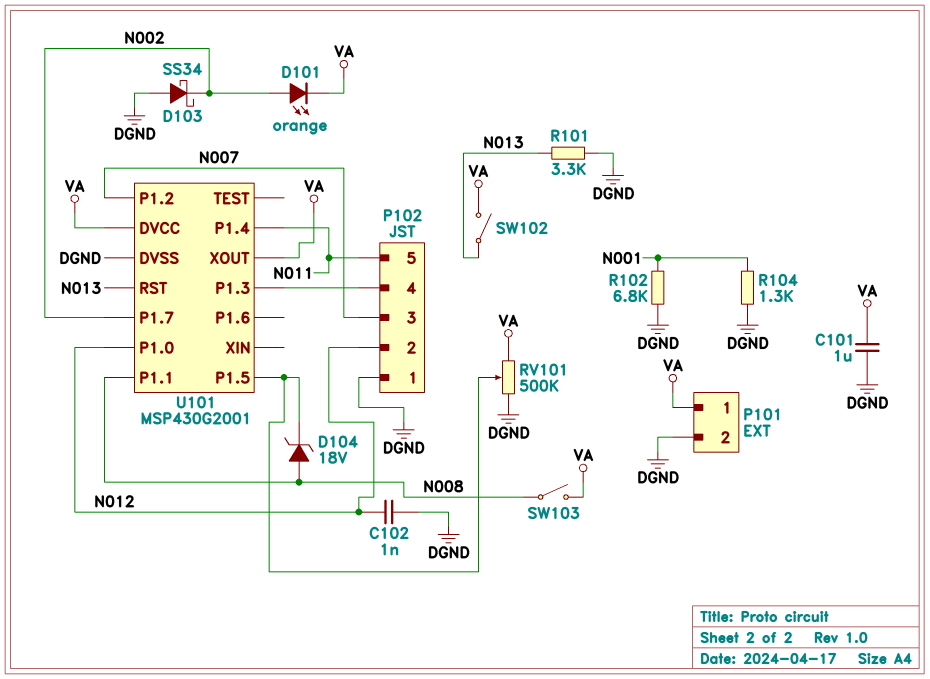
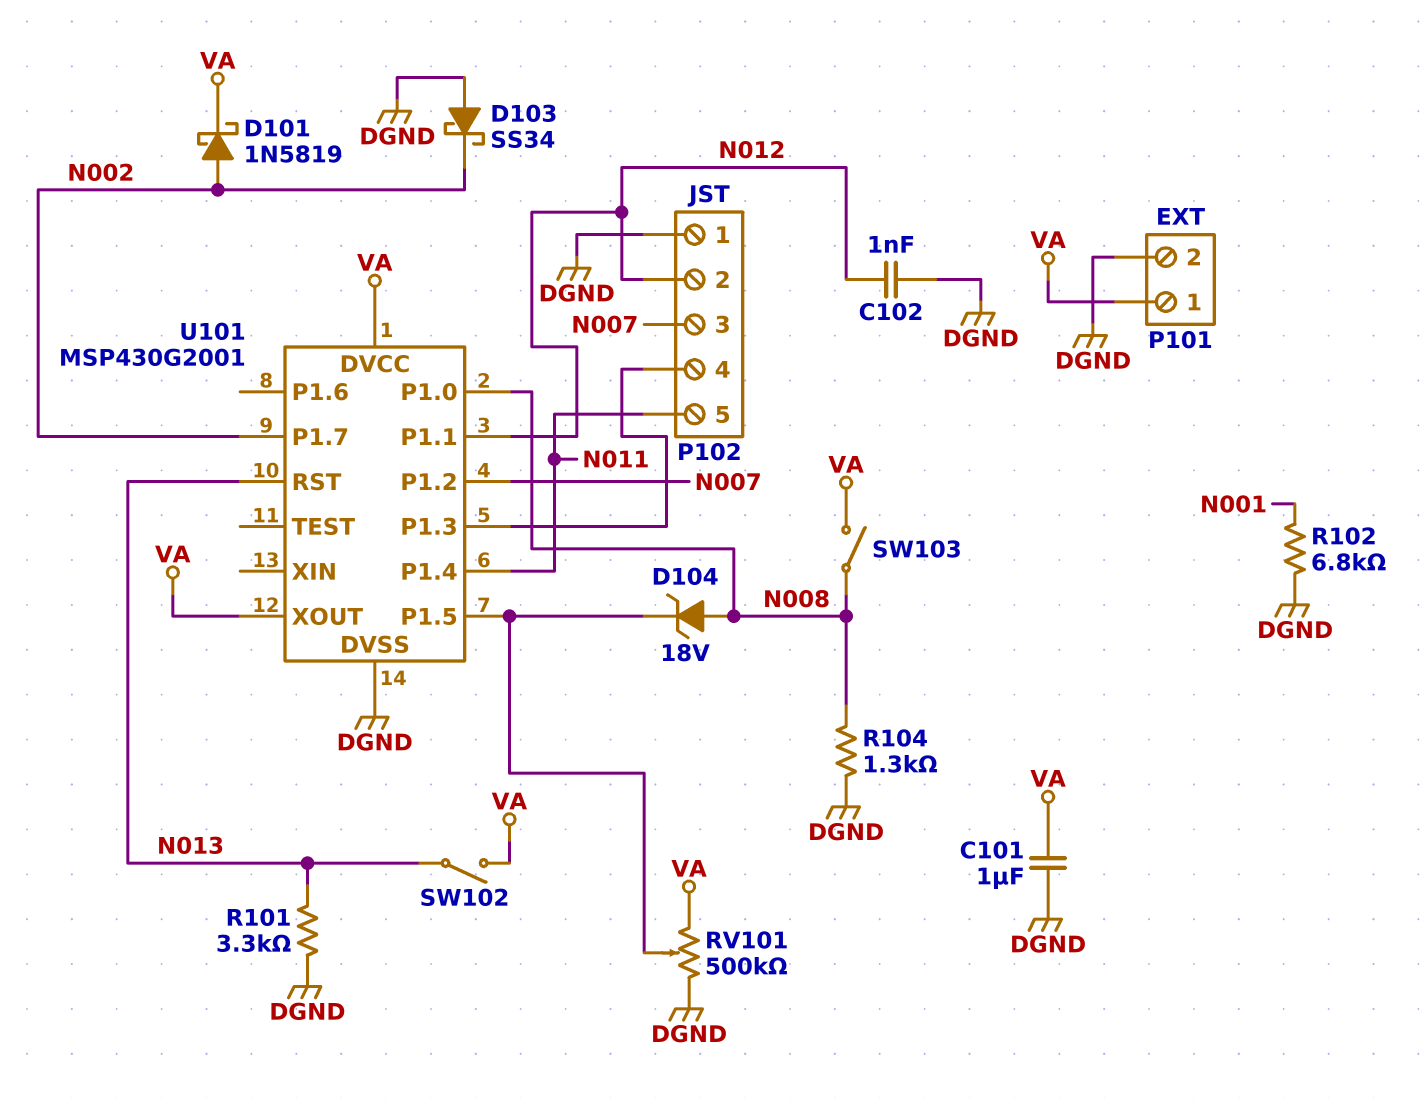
D101: LED orange (A N002, K VA) -> schottky 1N5819 (A N002, K VA)
R104: 1.3k (DGND, N001) -> 1.3k (DGND, N008)
U101 pin P1.0: N012 -> N008
U101 pin P1.1: N008 -> N012

